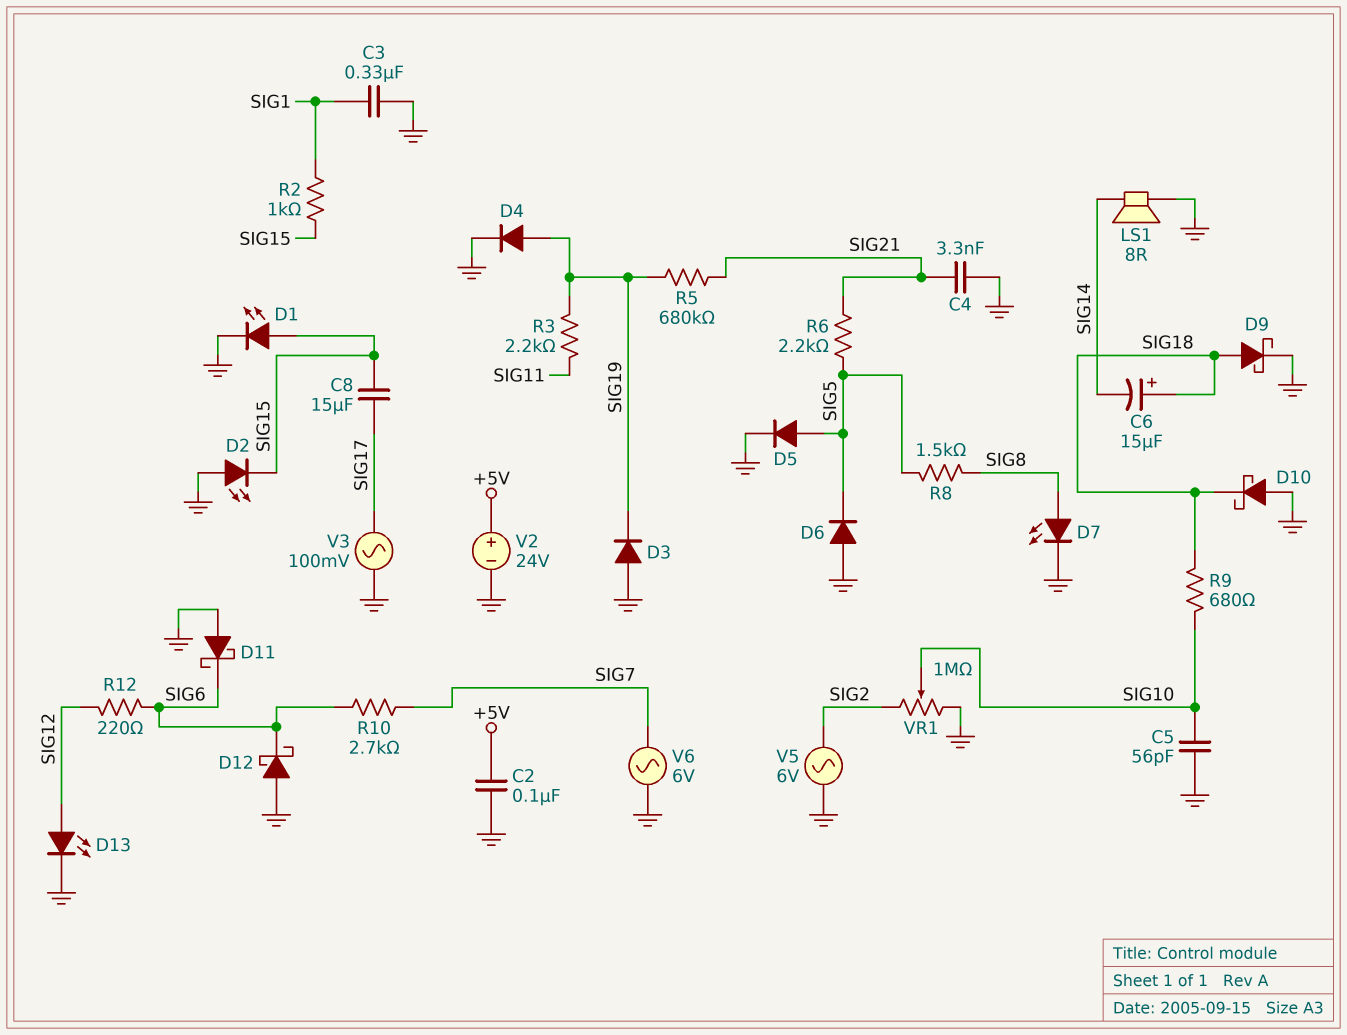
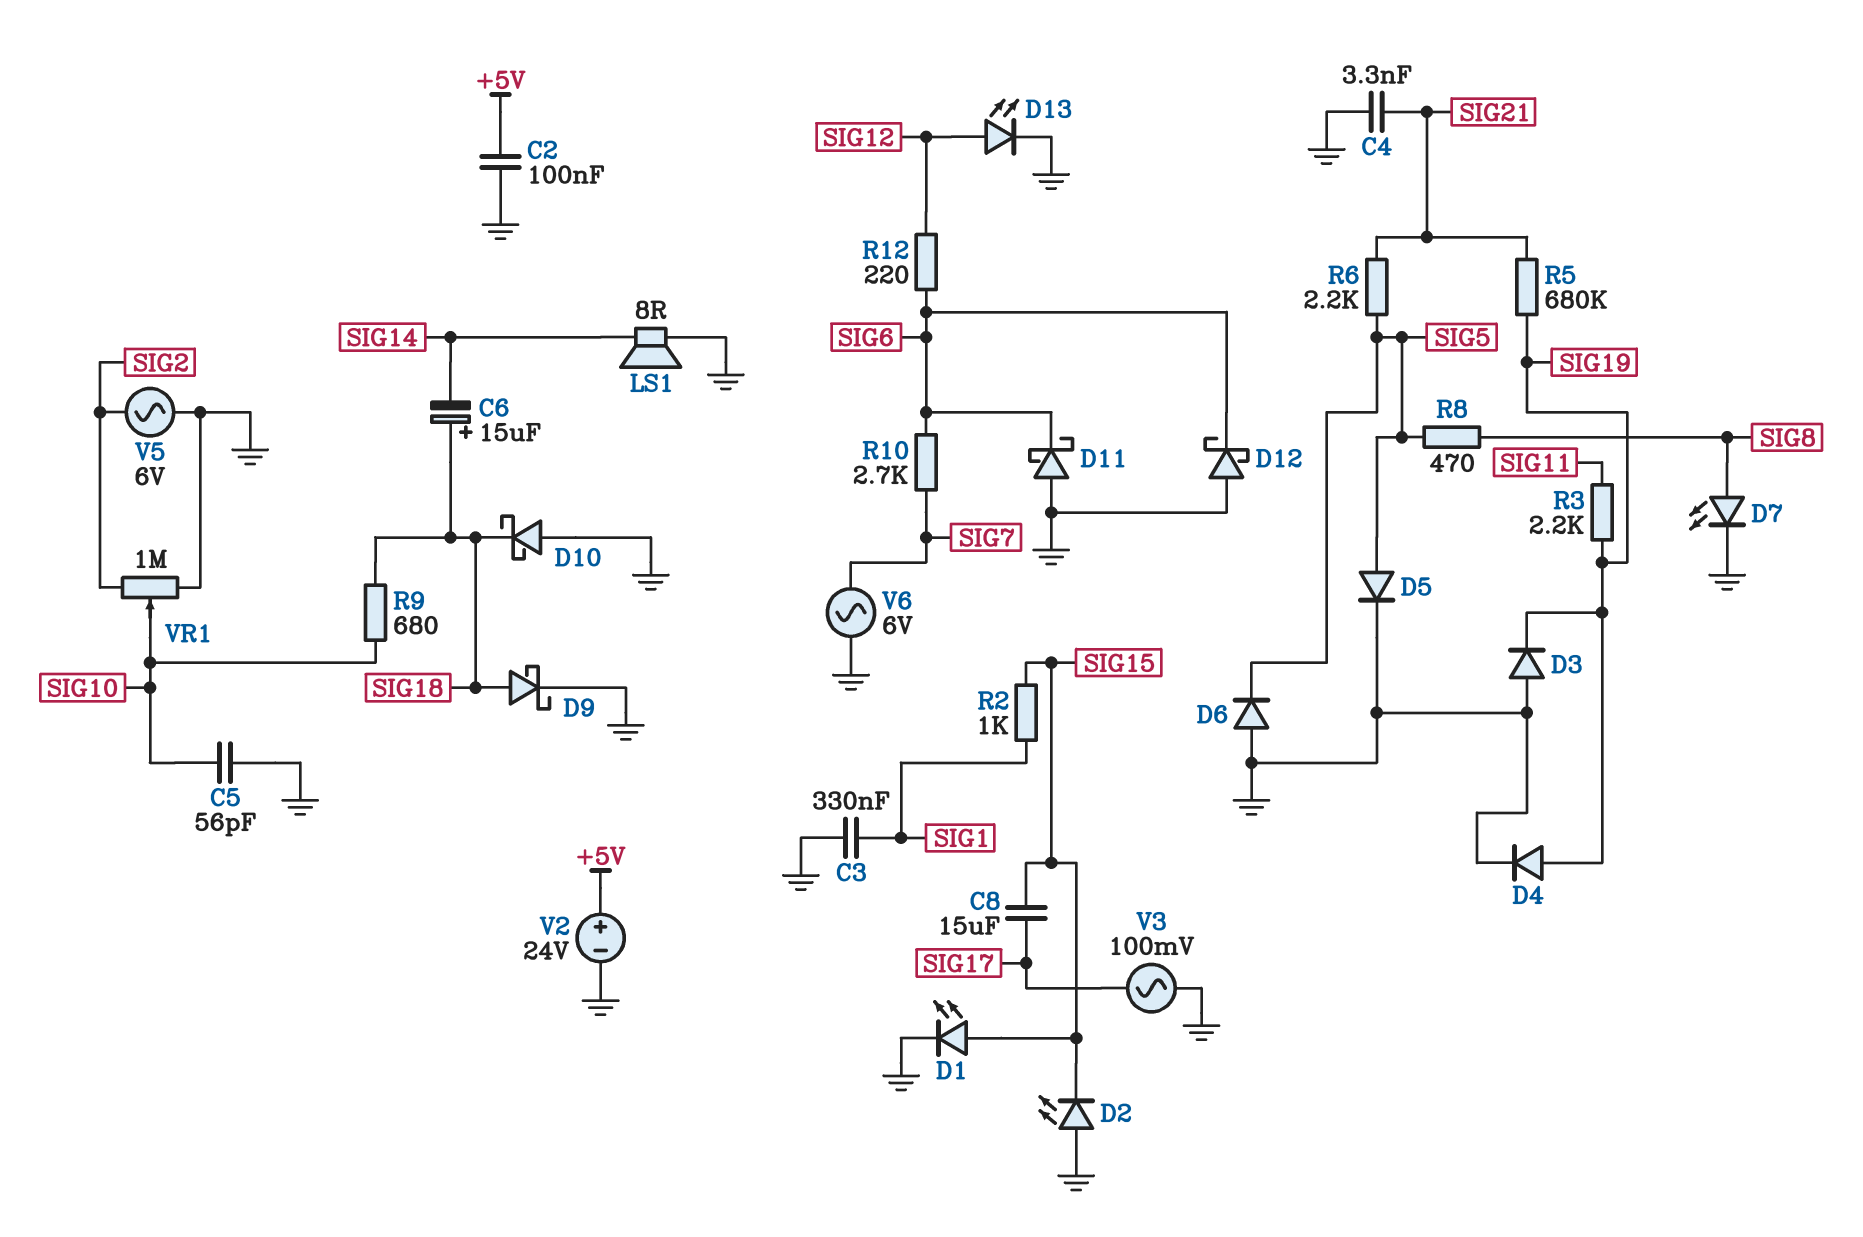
R8: 1.5k (SIG5, SIG8) -> 470 (SIG5, SIG8)

